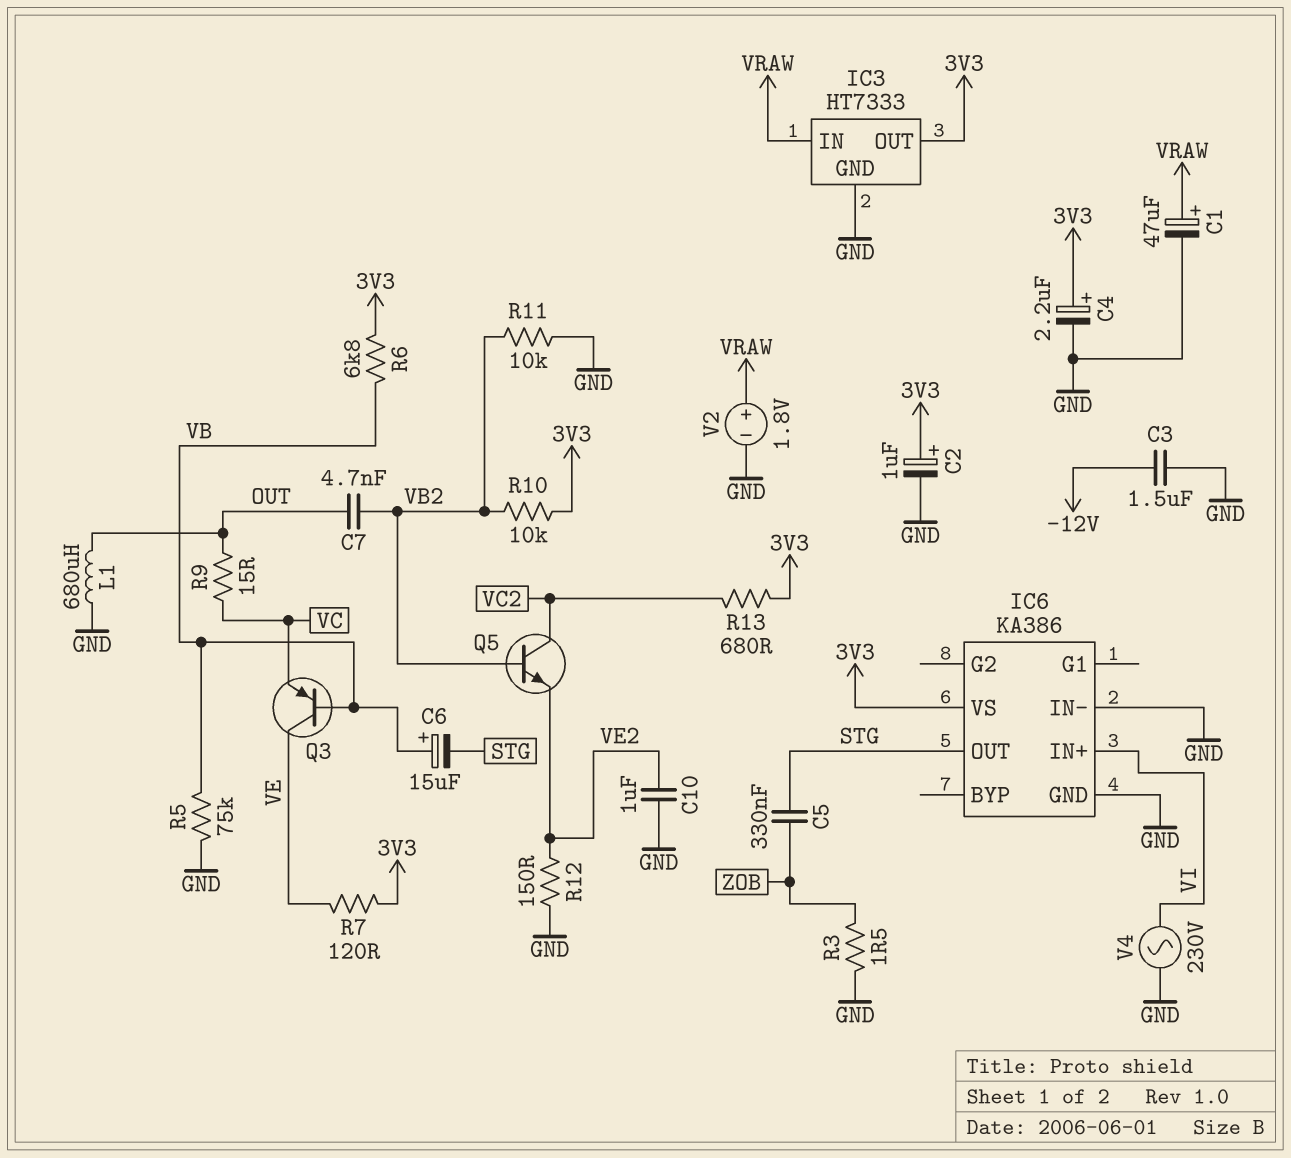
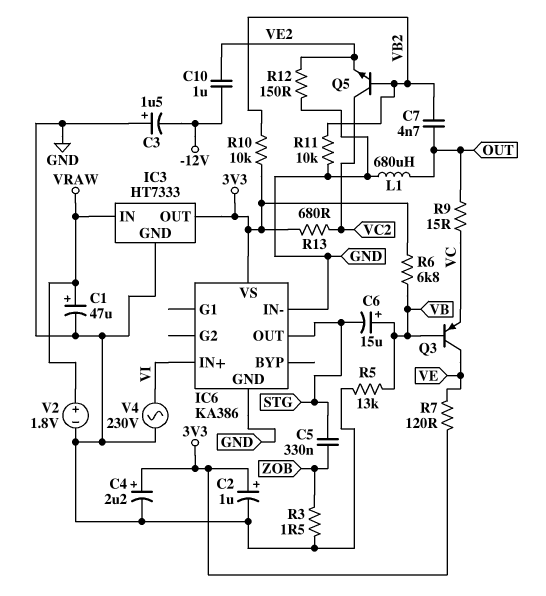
C3: 1.5uF (-12V, GND) -> 1.5uF (plus GND, minus -12V)
C10: 1uF (GND, VE2) -> 1uF (-12V, VE2)
R5: 75k (GND, VB) -> 13k (GND, VB)

